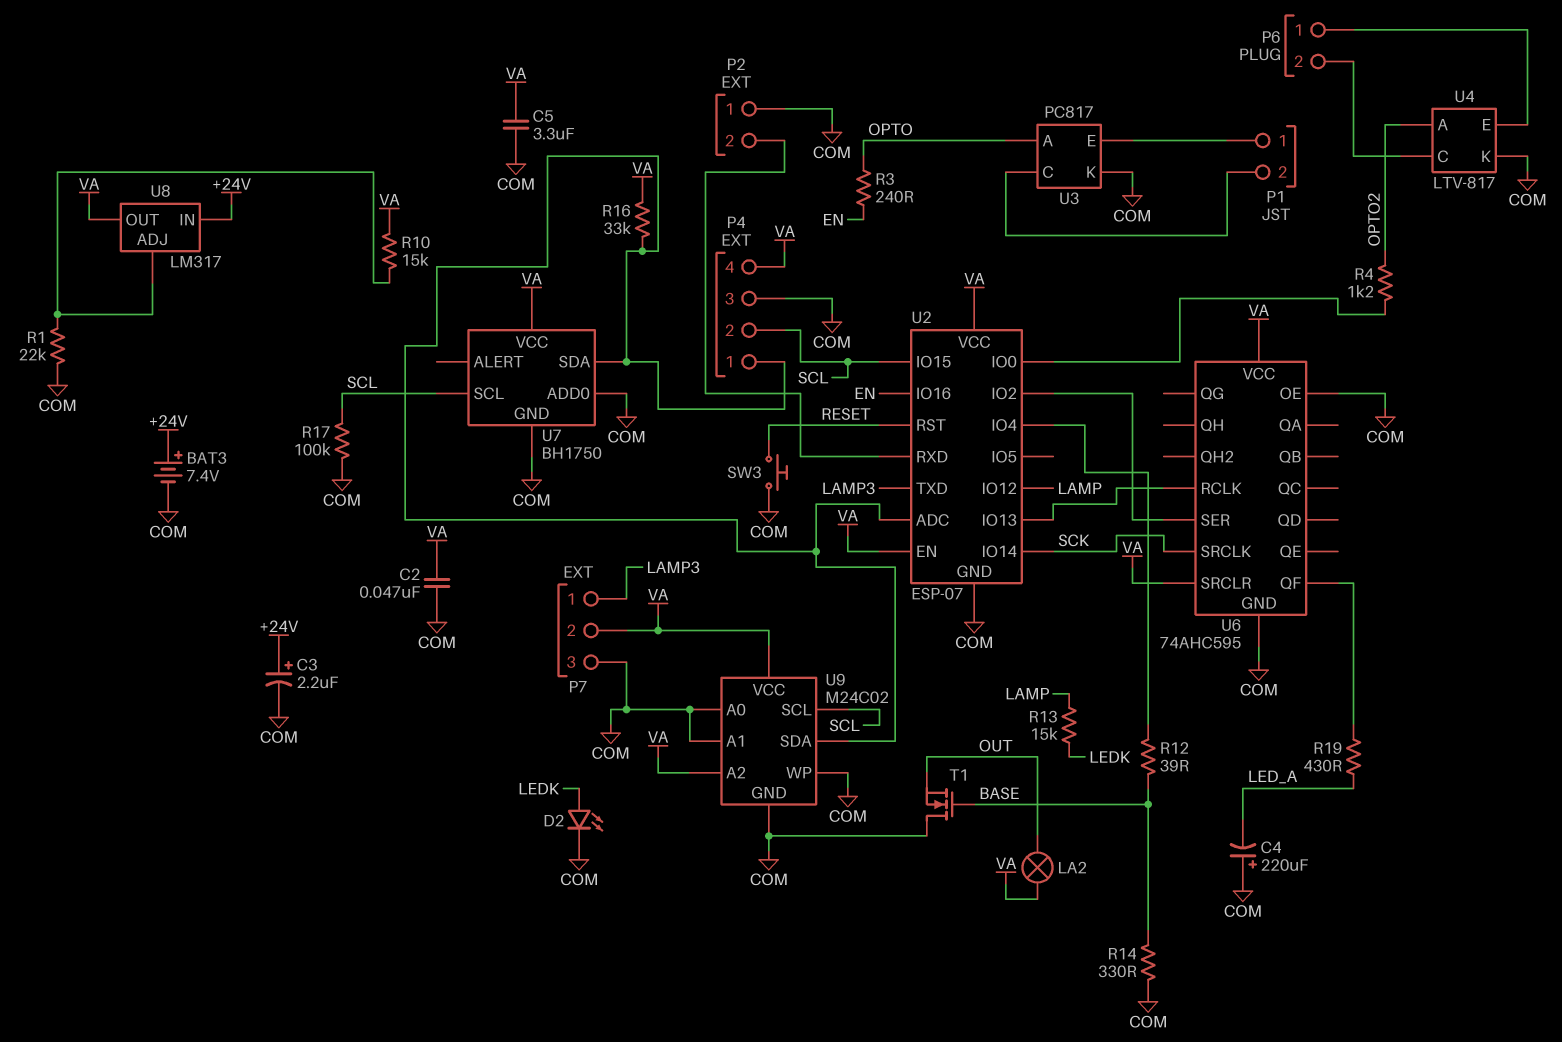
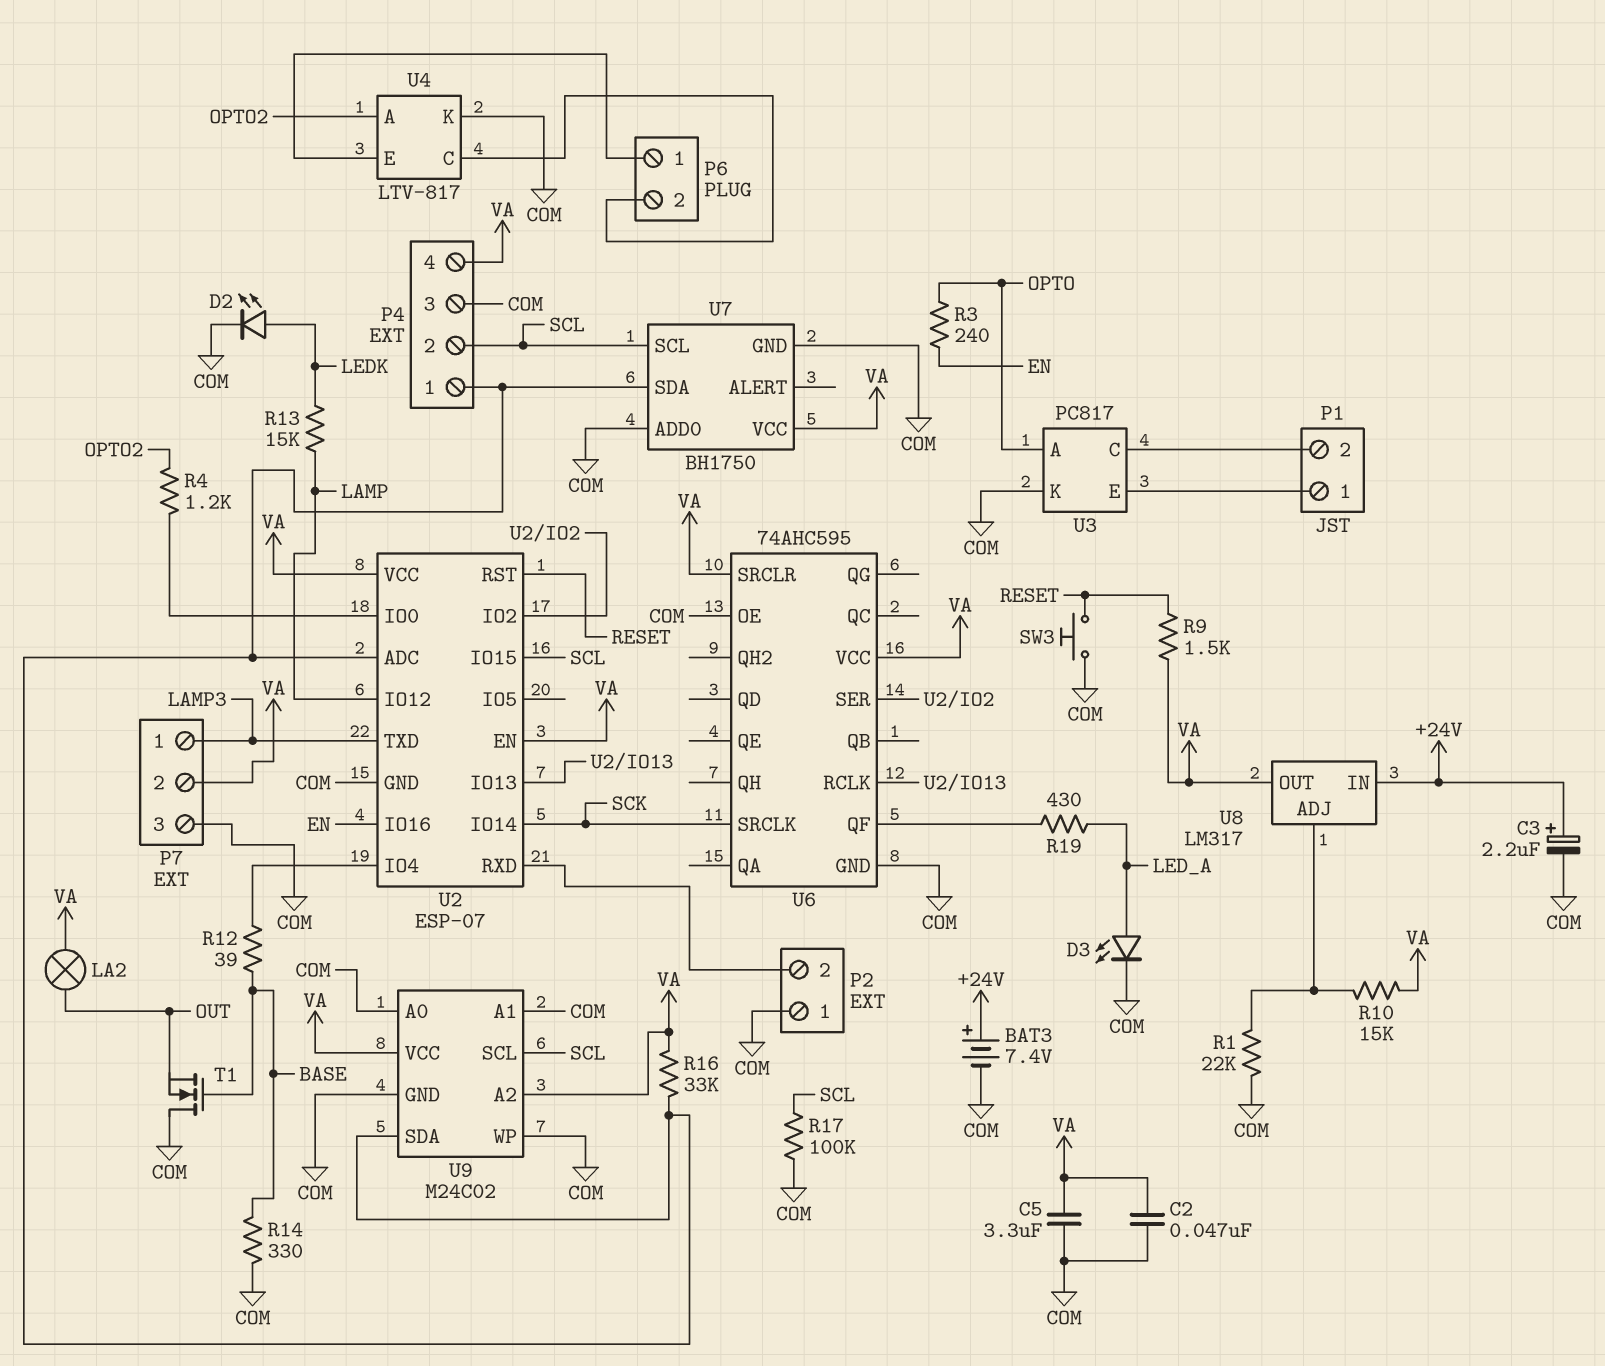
C4: 220uF (plus COM, minus LED_A) -> none
D3: none -> LED (A LED_A, K COM)
R9: none -> 1.5k (RESET, VA)

